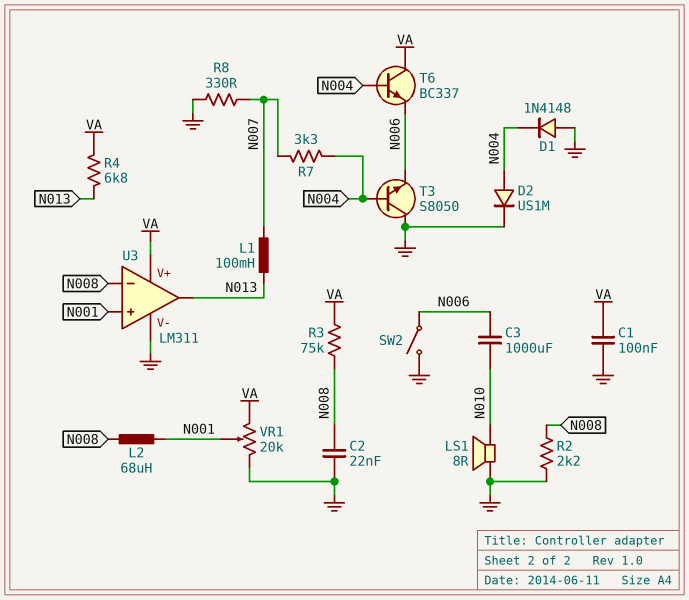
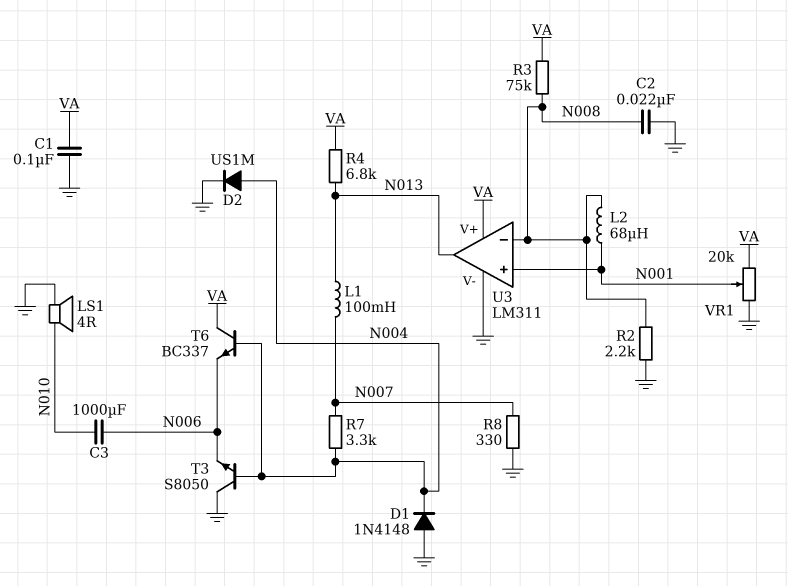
LS1: speaker 8R (GND, N010) -> speaker 4R (GND, N010)
SW2: switch (GND, N006) -> none

